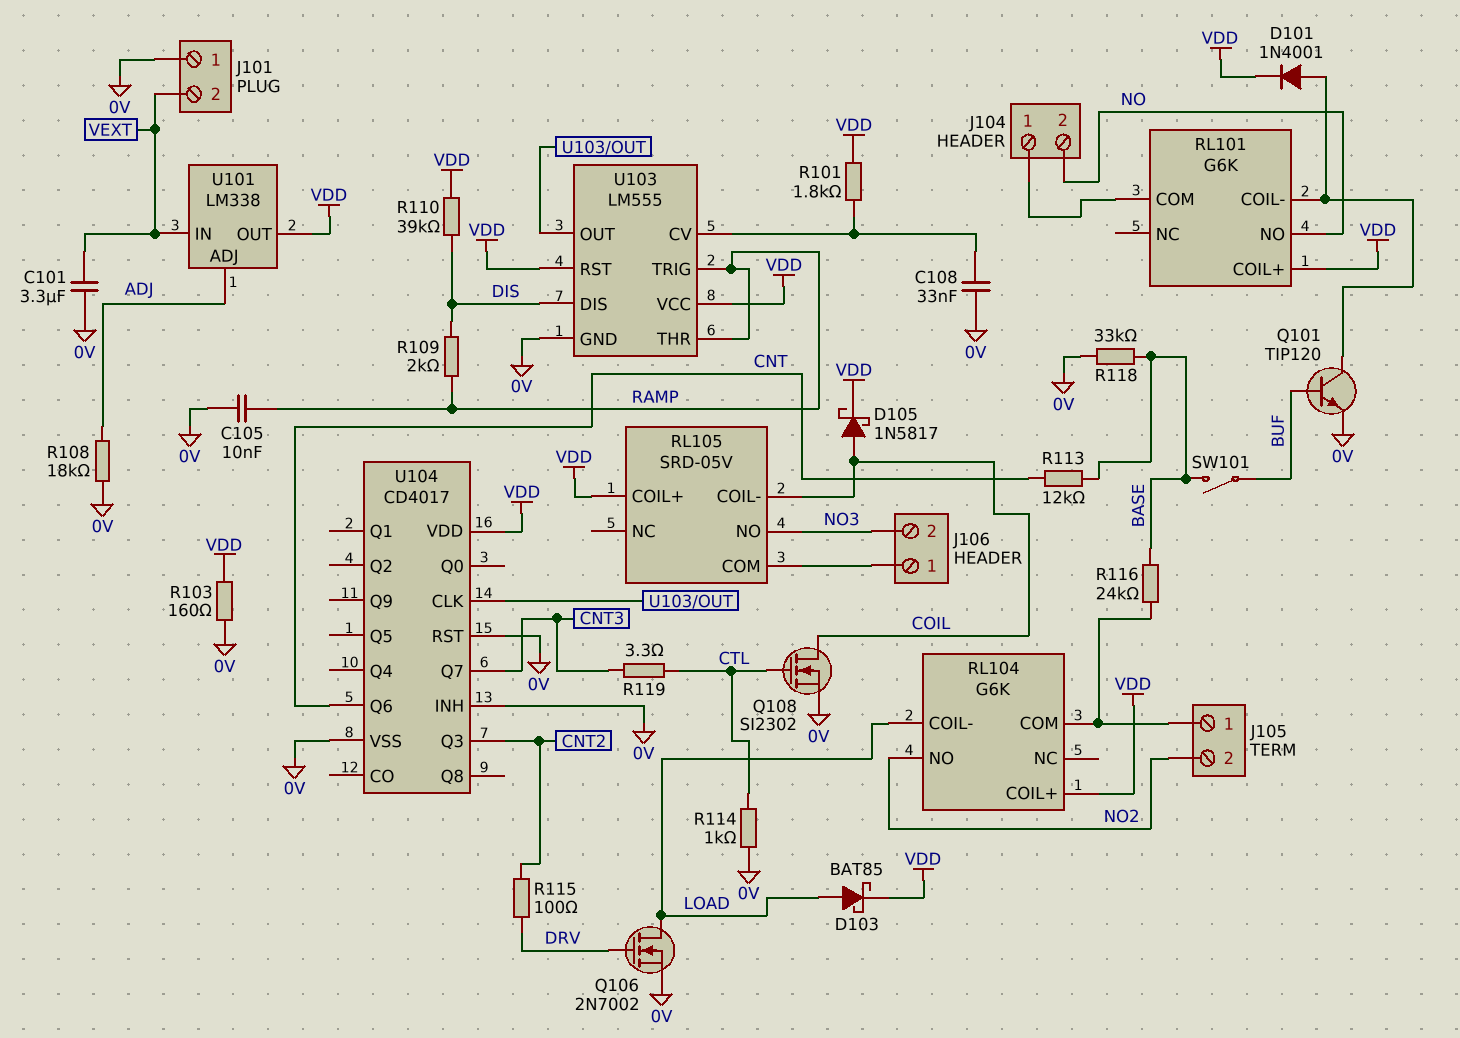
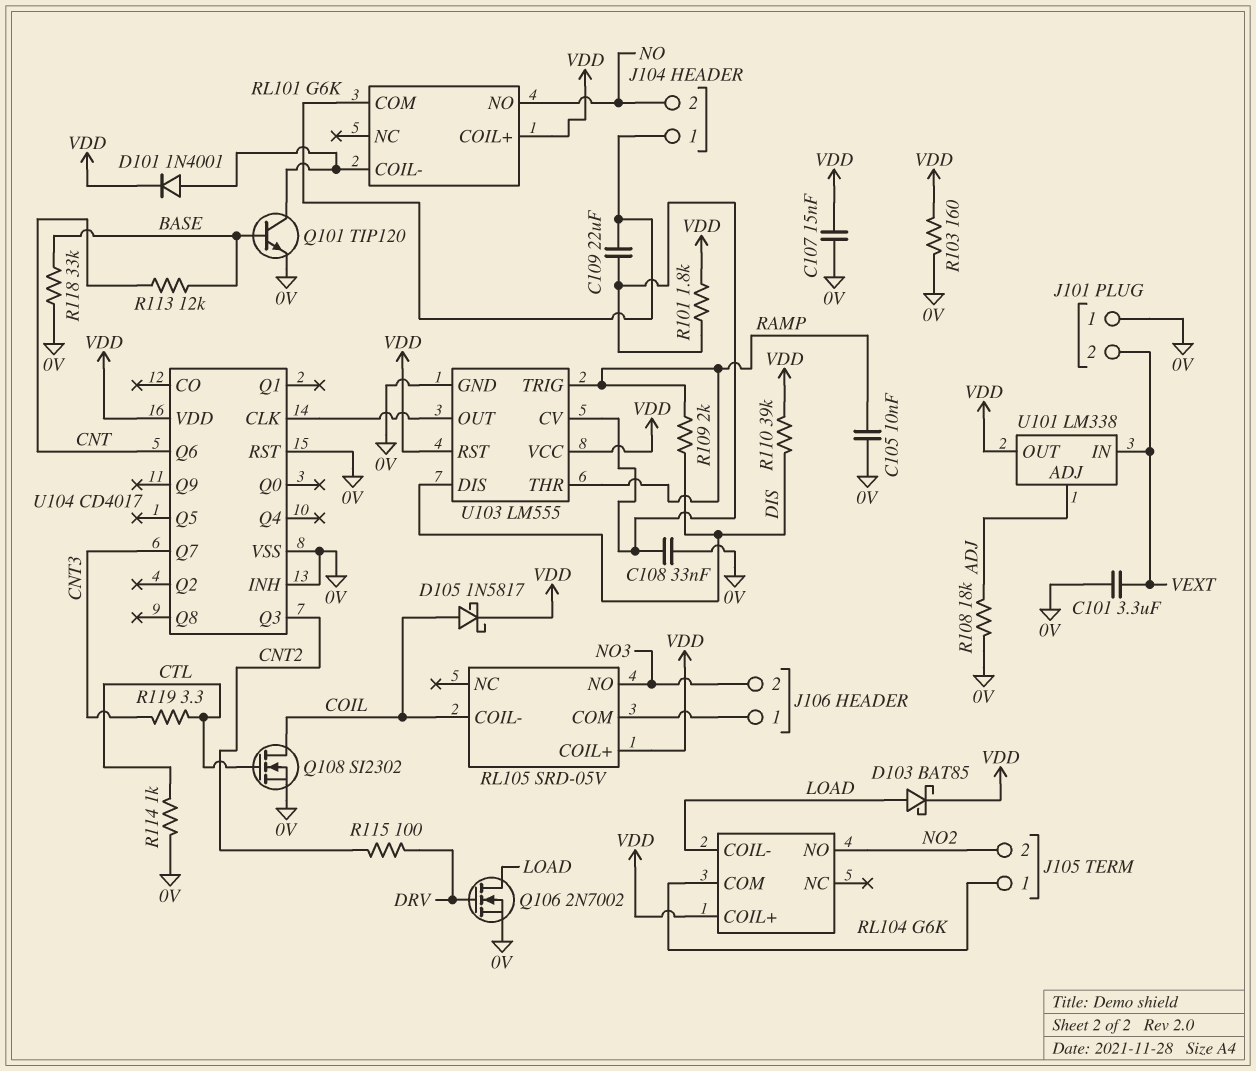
C107: none -> 15nF (0V, VDD)
C109: none -> 22uF (J104/1, U103/CV)
Q101: NPN TIP120 (B BUF, C RL101/COIL-, E 0V) -> NPN TIP120 (B BASE, C RL101/COIL-, E 0V)
R116: 24k (BASE, J105/1) -> none
SW101: switch (BASE, BUF) -> none

